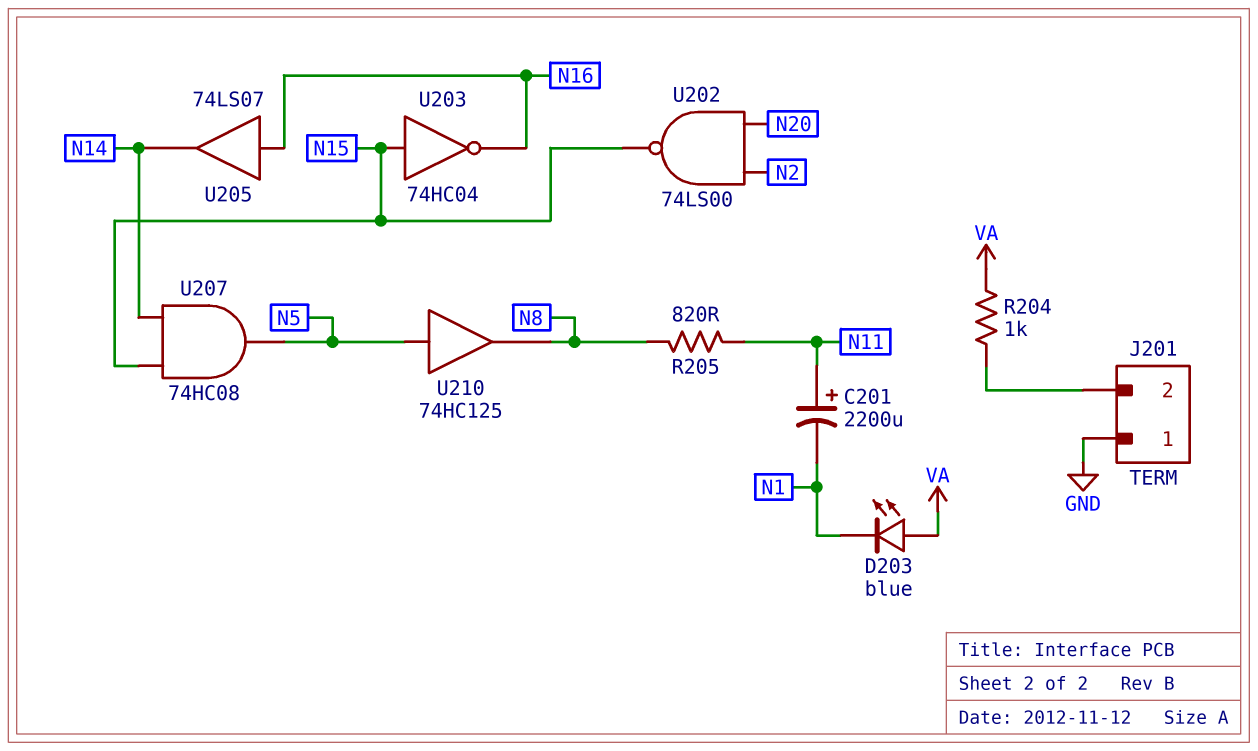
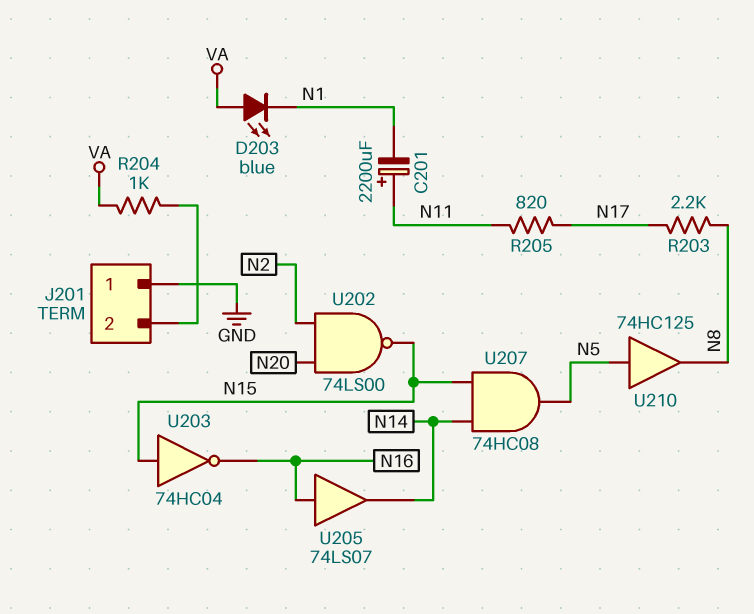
R203: none -> 2.2k (N8, N17)
R205: 820 (N8, N11) -> 820 (N11, N17)

